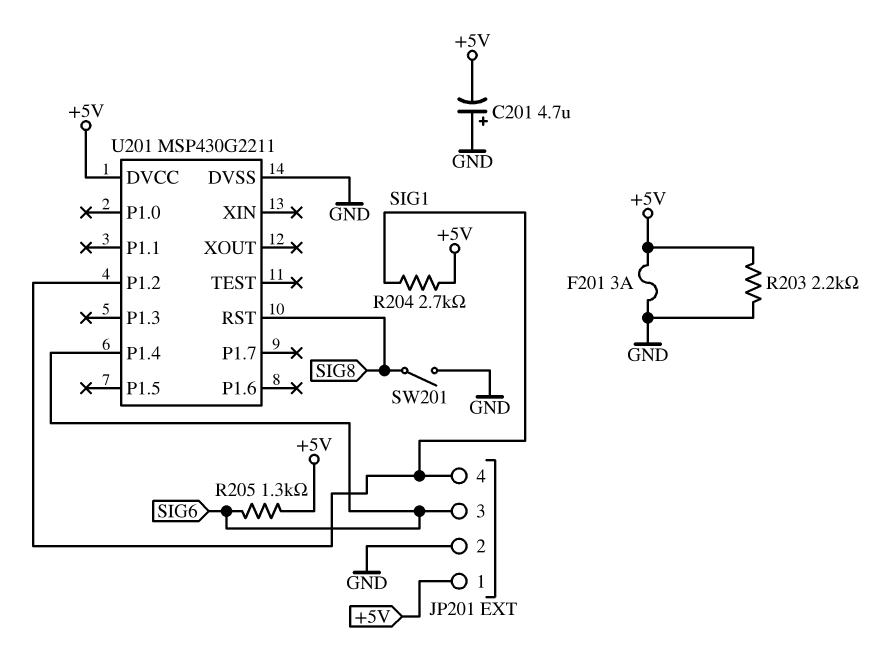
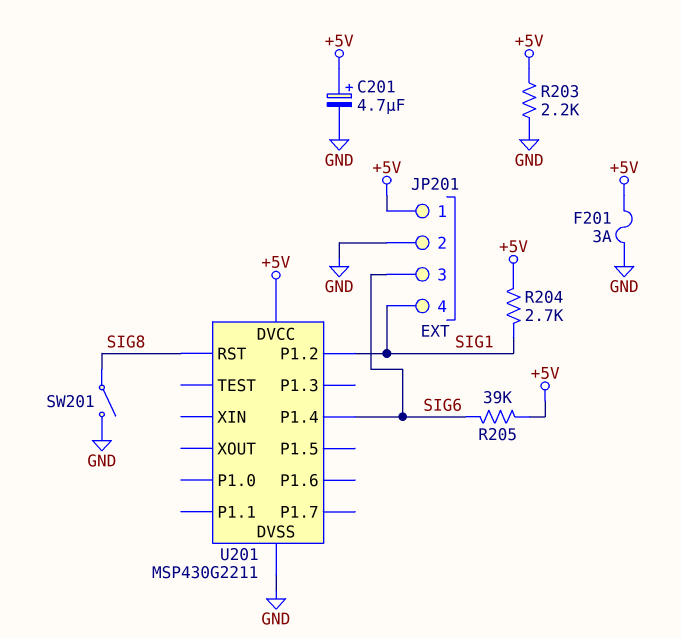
C201: 4.7uF (plus GND, minus +5V) -> 4.7uF (plus +5V, minus GND)
R205: 1.3k (+5V, SIG6) -> 39k (+5V, SIG6)

